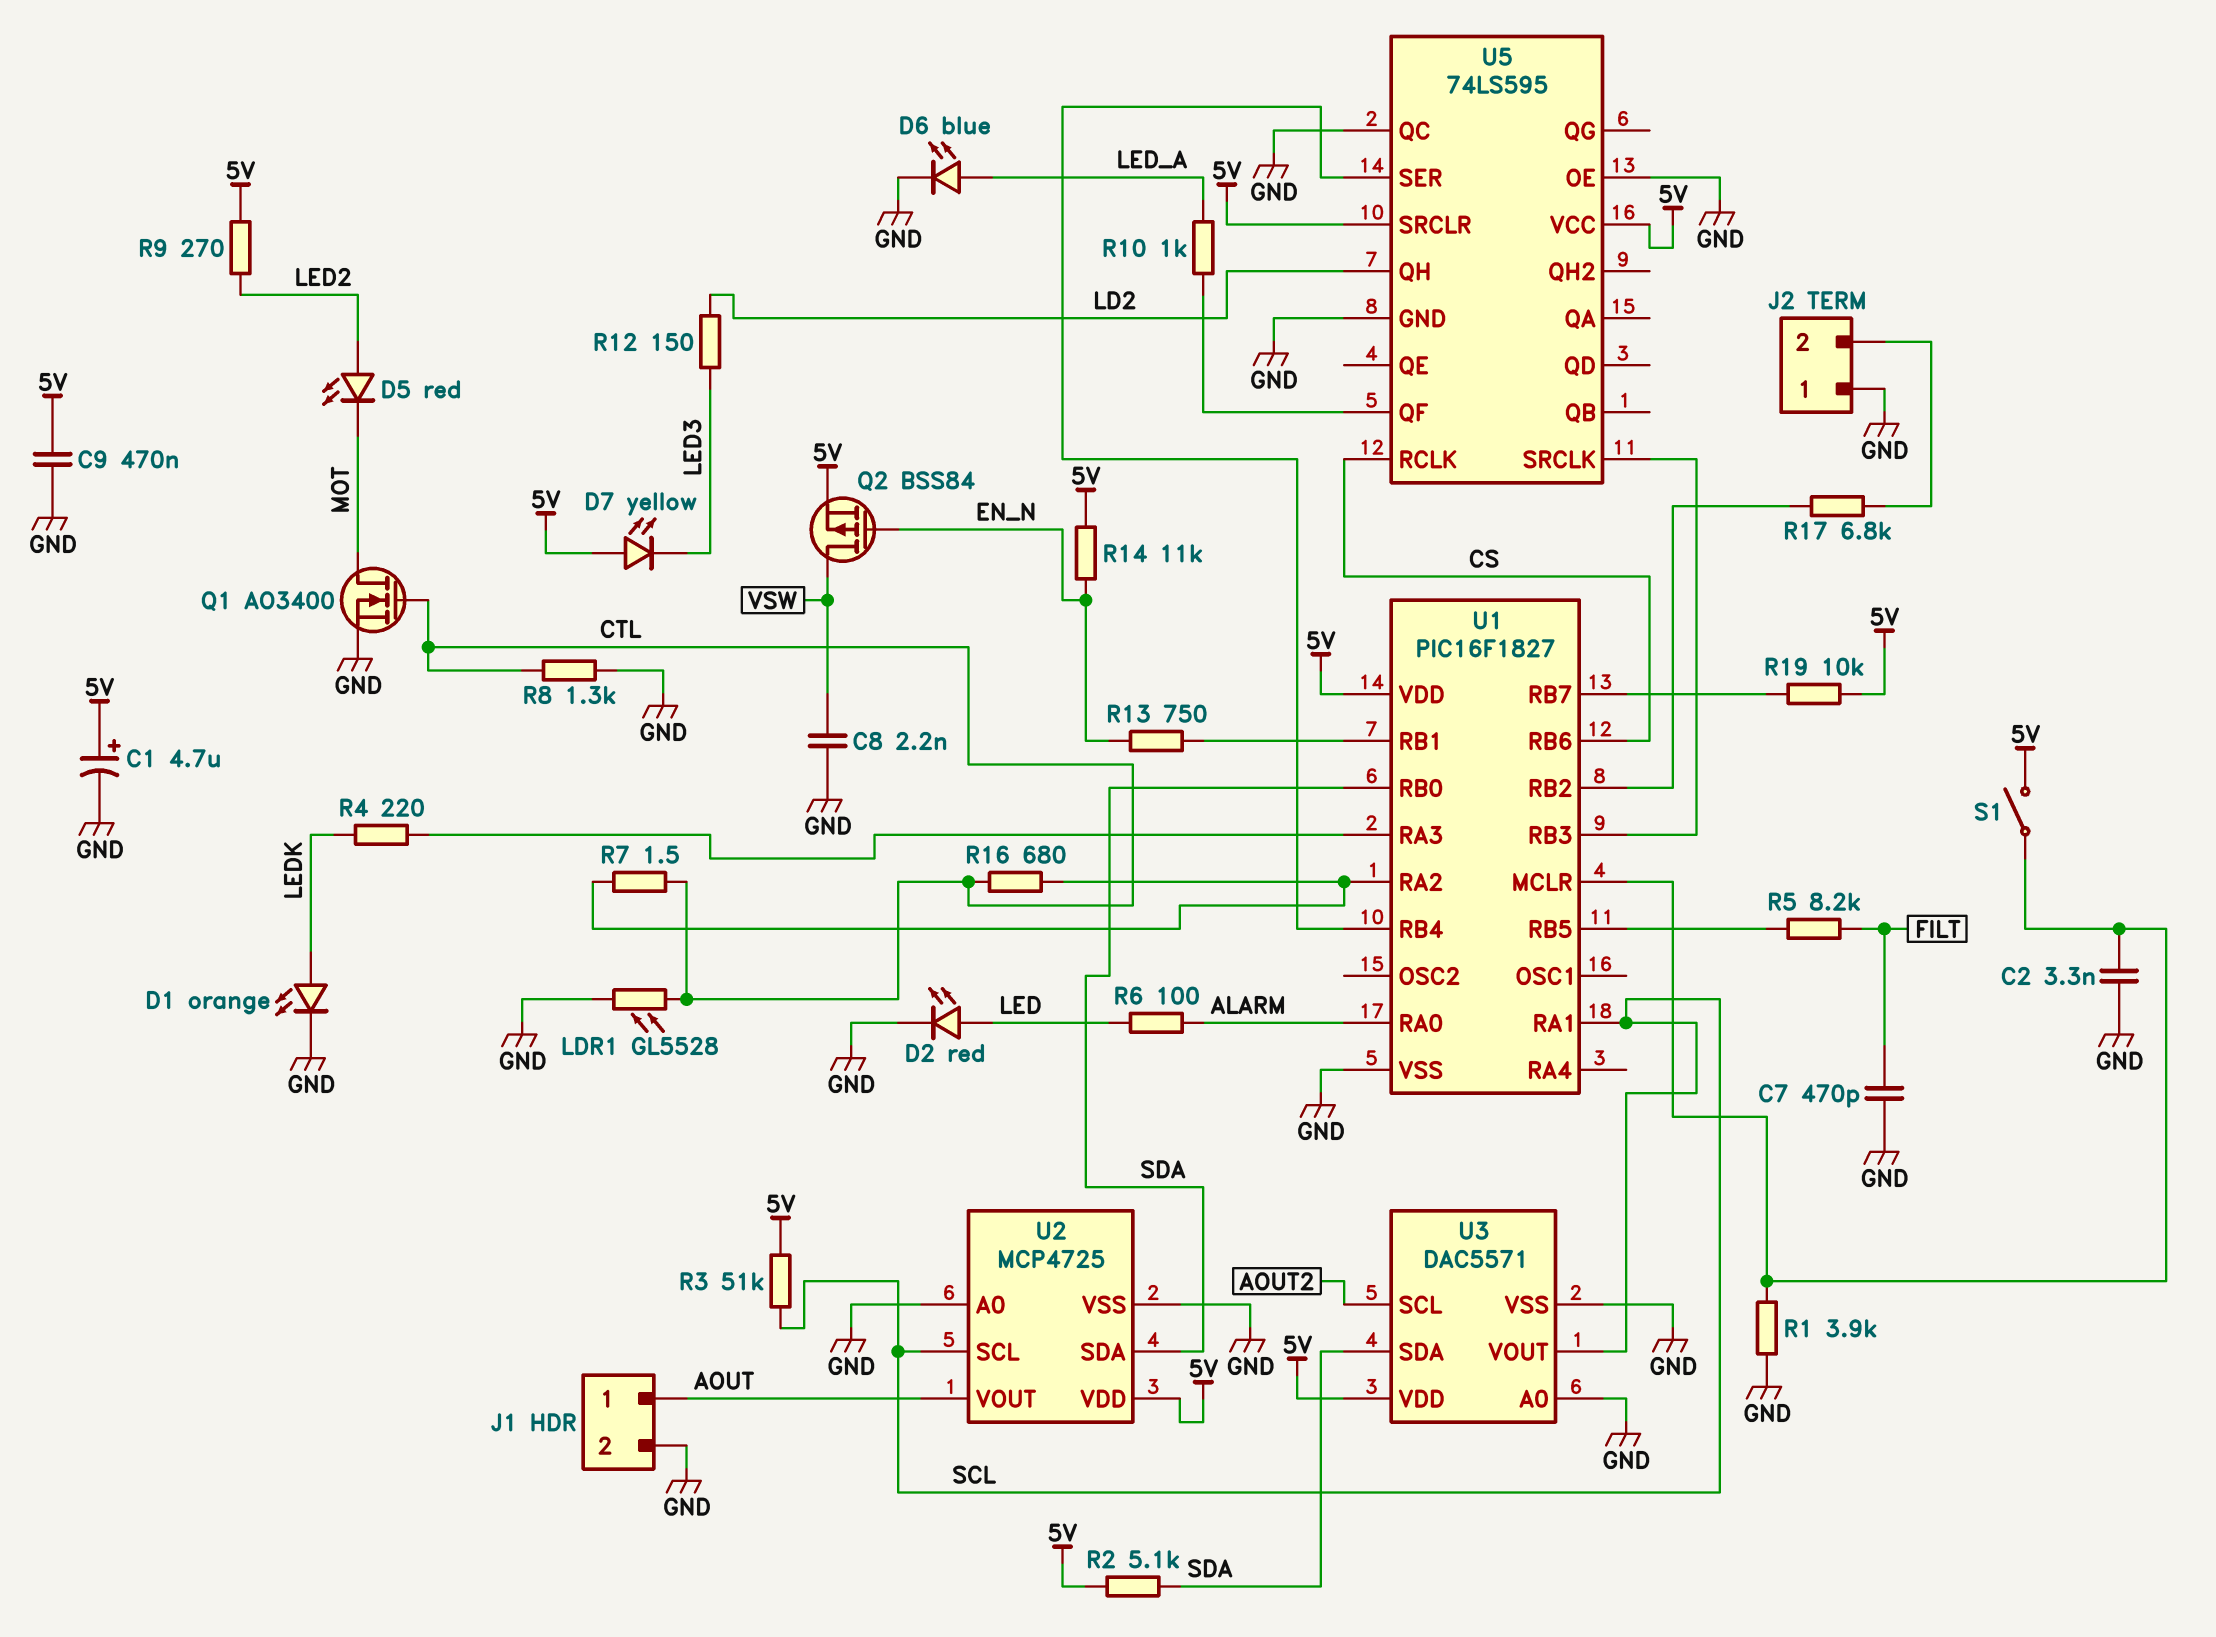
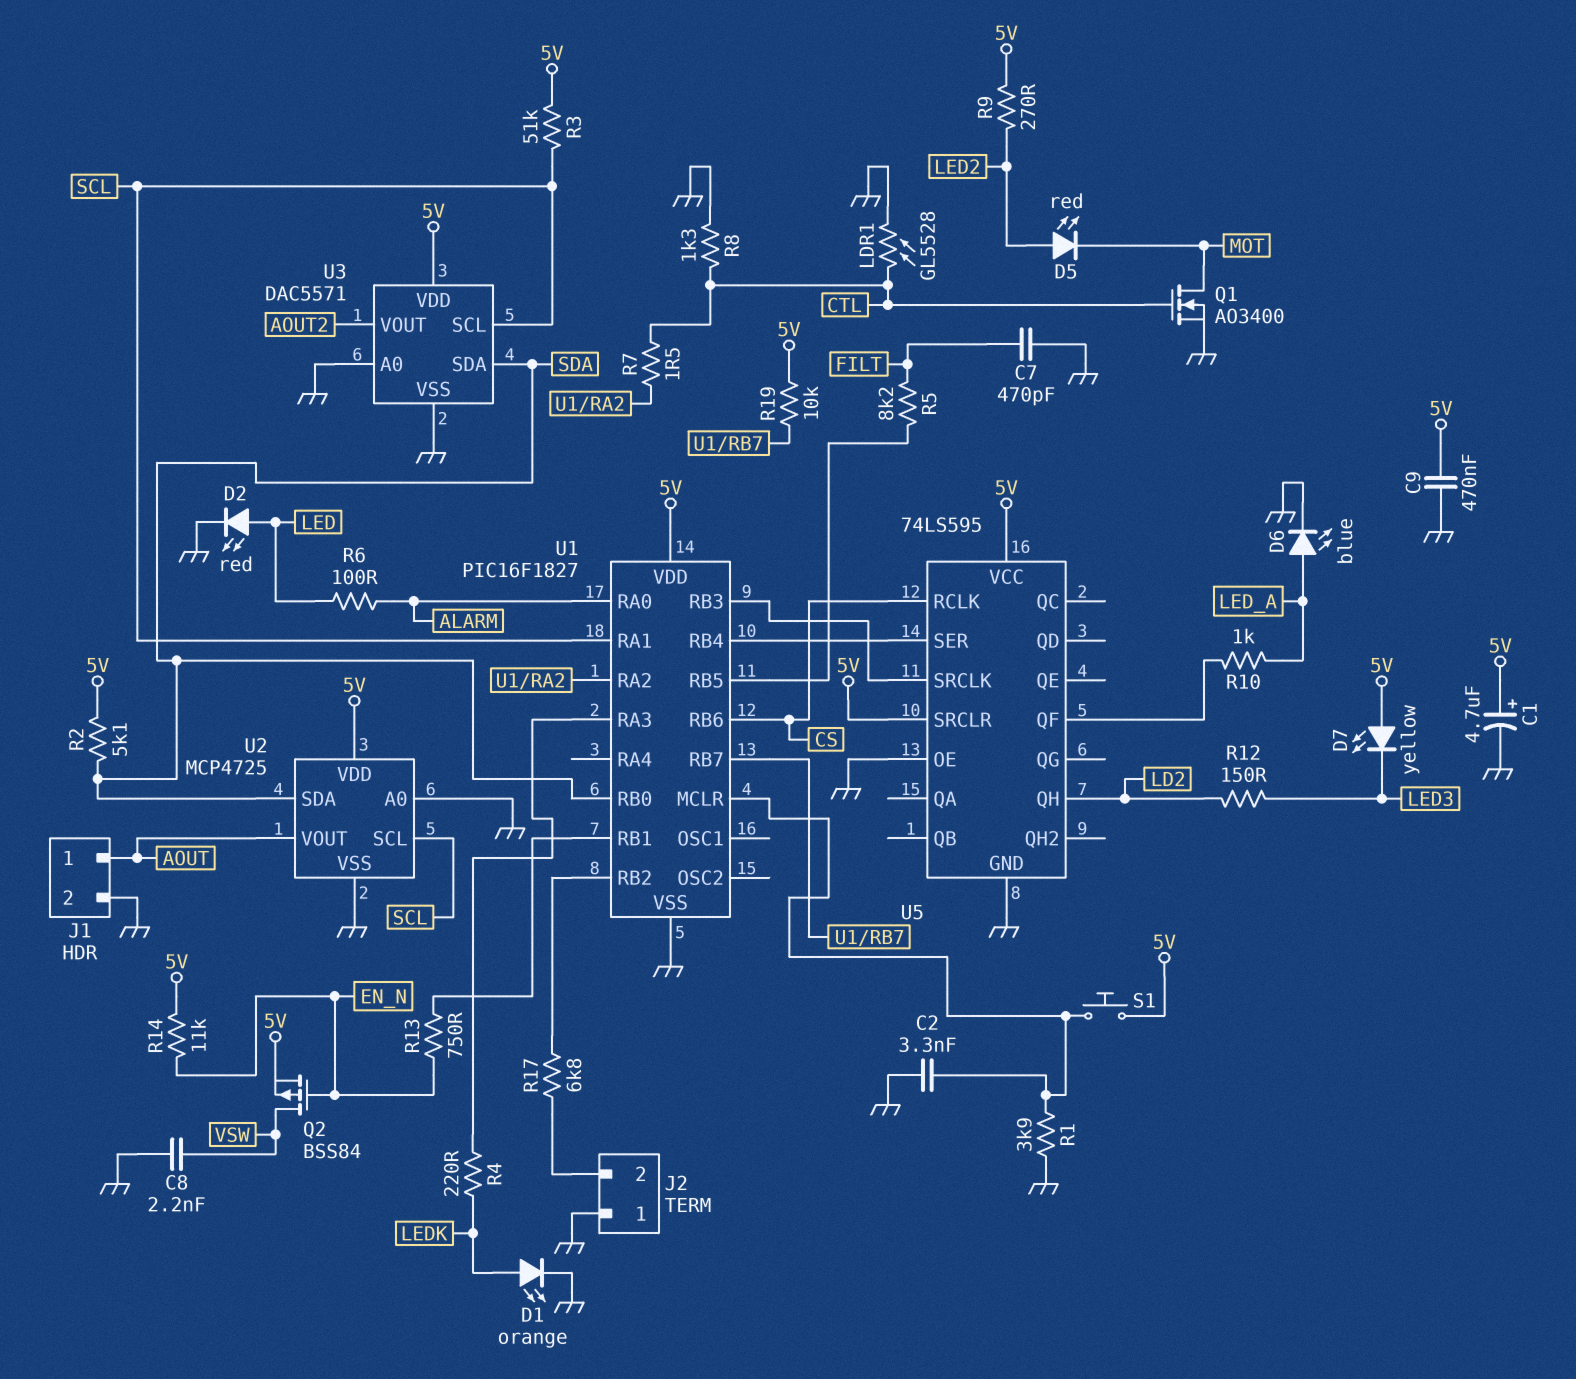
R16: 680 (CTL, U1/RA2) -> none
S1: switch (5V, U1/MCLR) -> button (5V, U1/MCLR)
U3 pin SCL: AOUT2 -> SCL
U3 pin VOUT: SCL -> AOUT2
U5 pin QC: GND -> none

